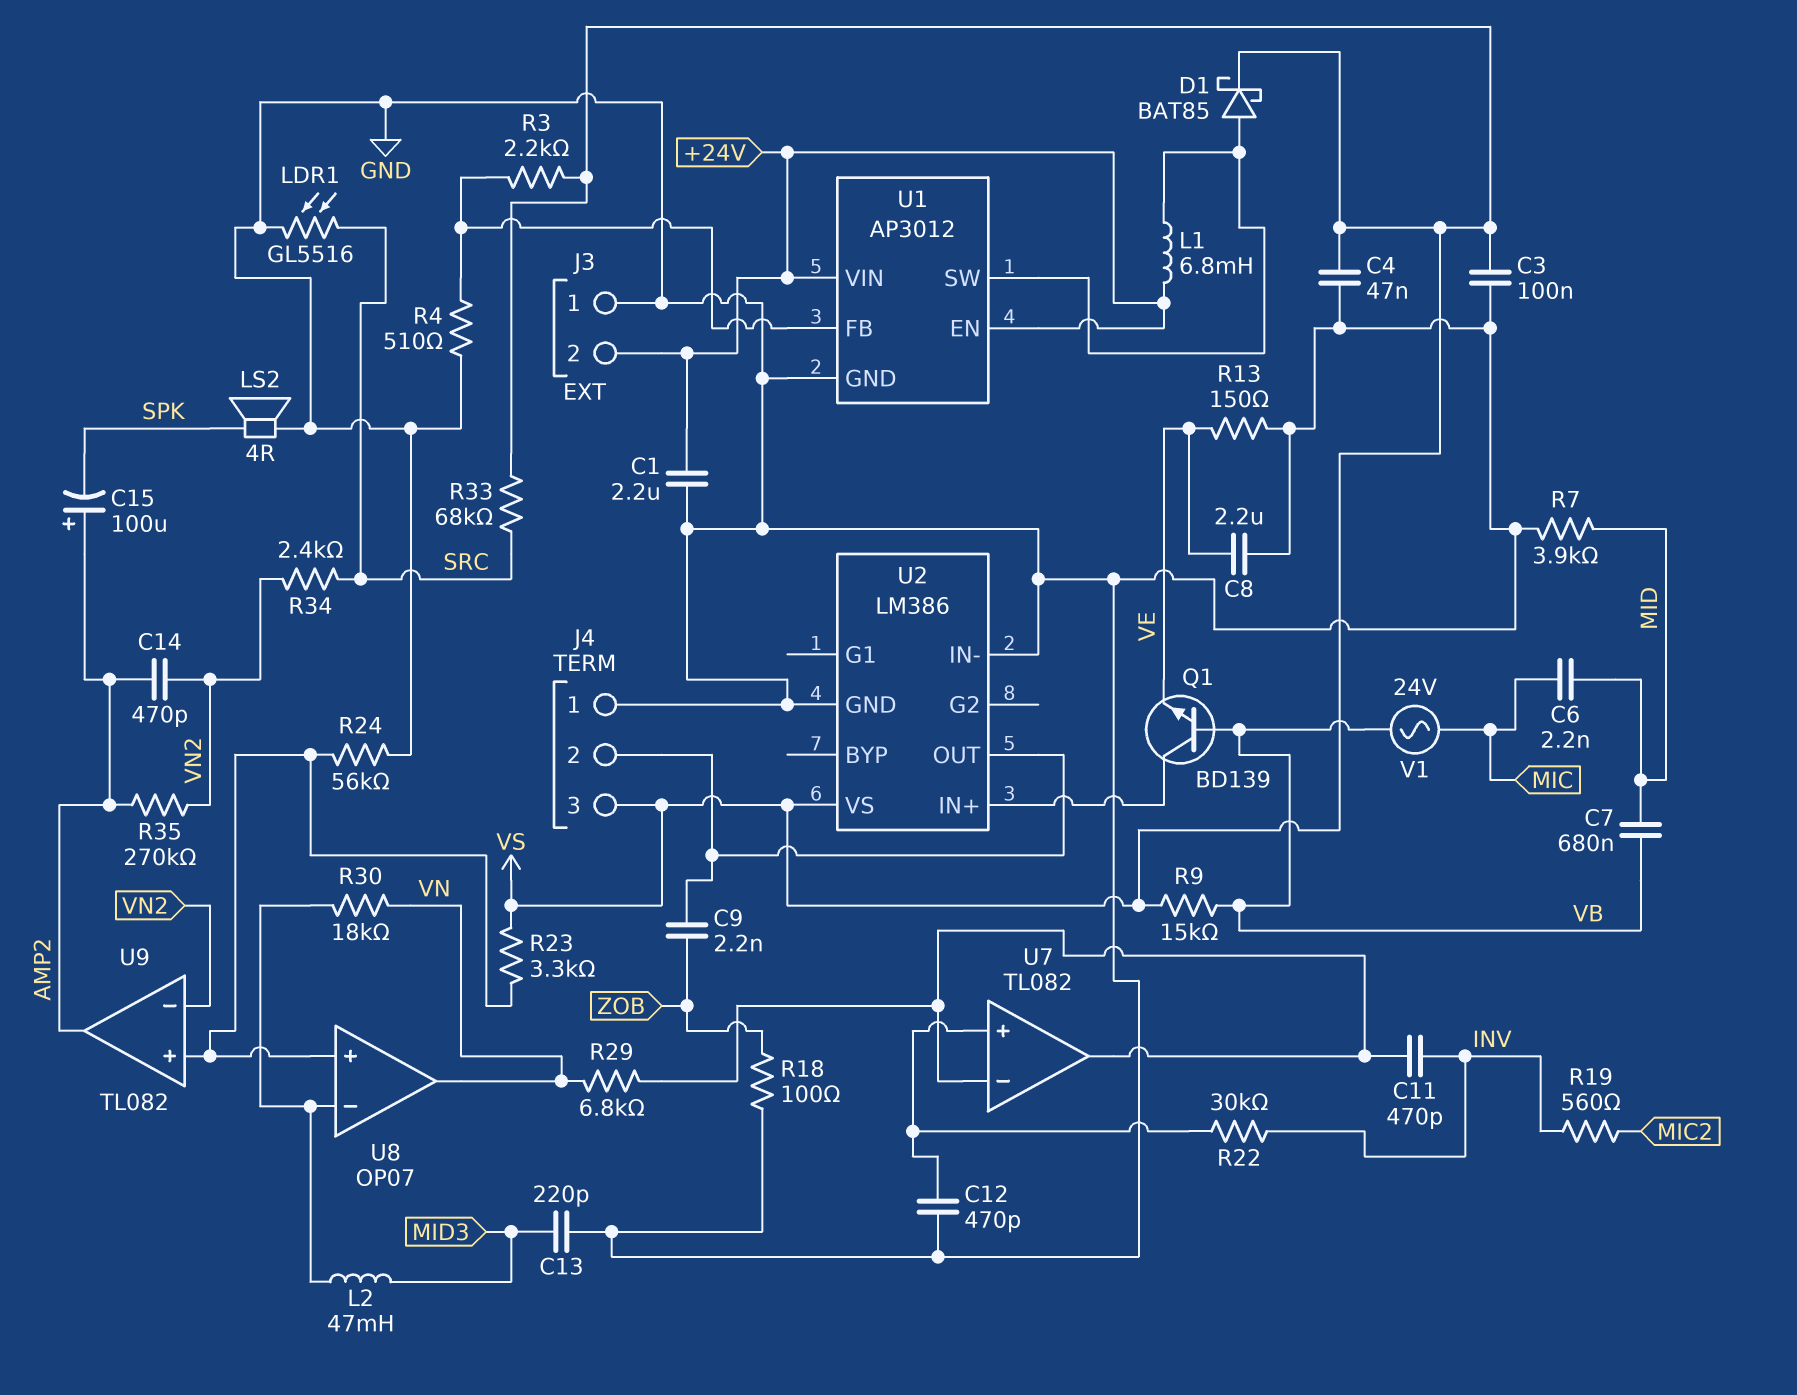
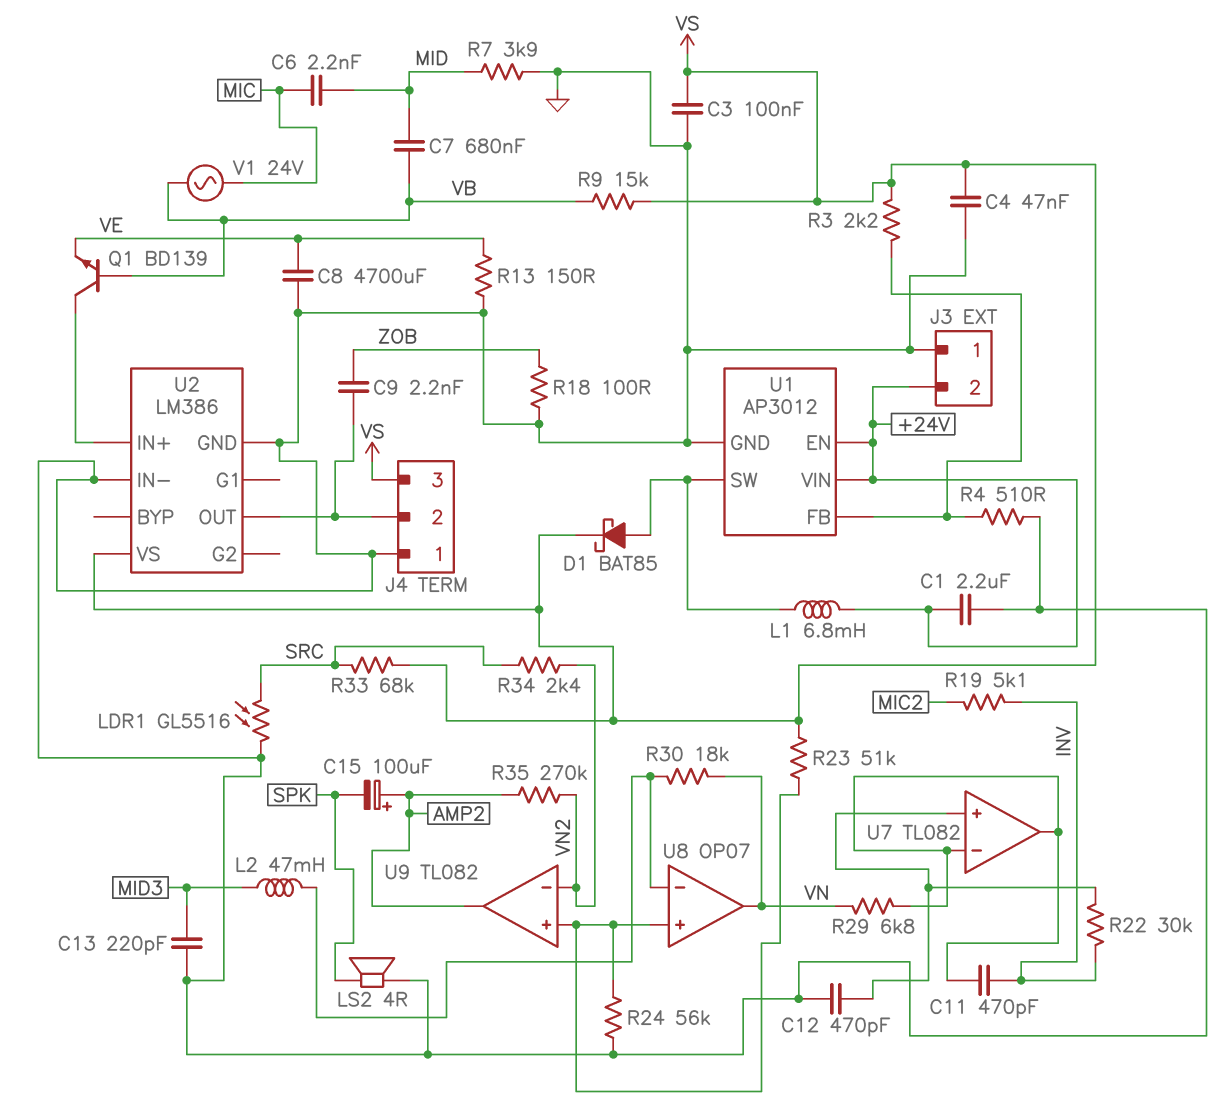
C8: 2.2uF (GND, VE) -> 4700uF (GND, VE)
C14: 470pF (AMP2, VN2) -> none
R19: 560 (INV, MIC2) -> 5.1k (INV, MIC2)
R23: 3.3k (U8/in+, VS) -> 51k (U8/in+, VS)

